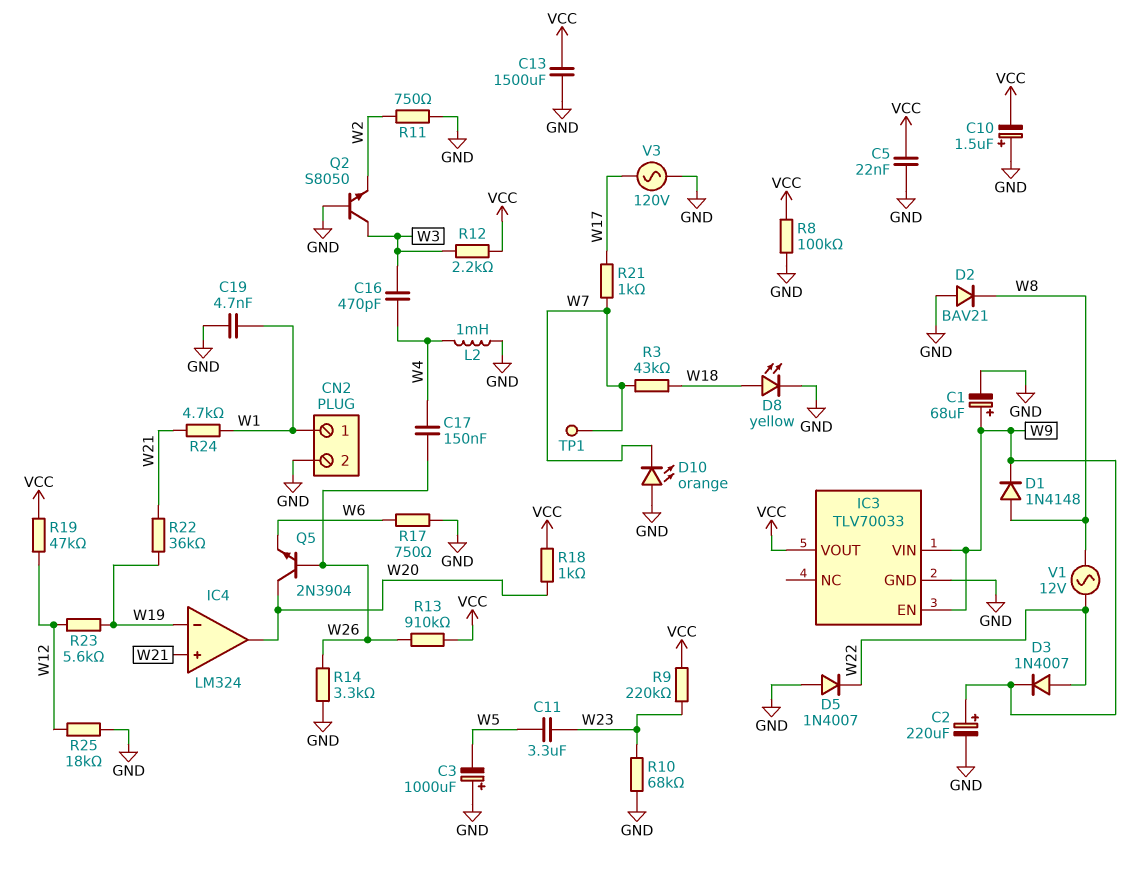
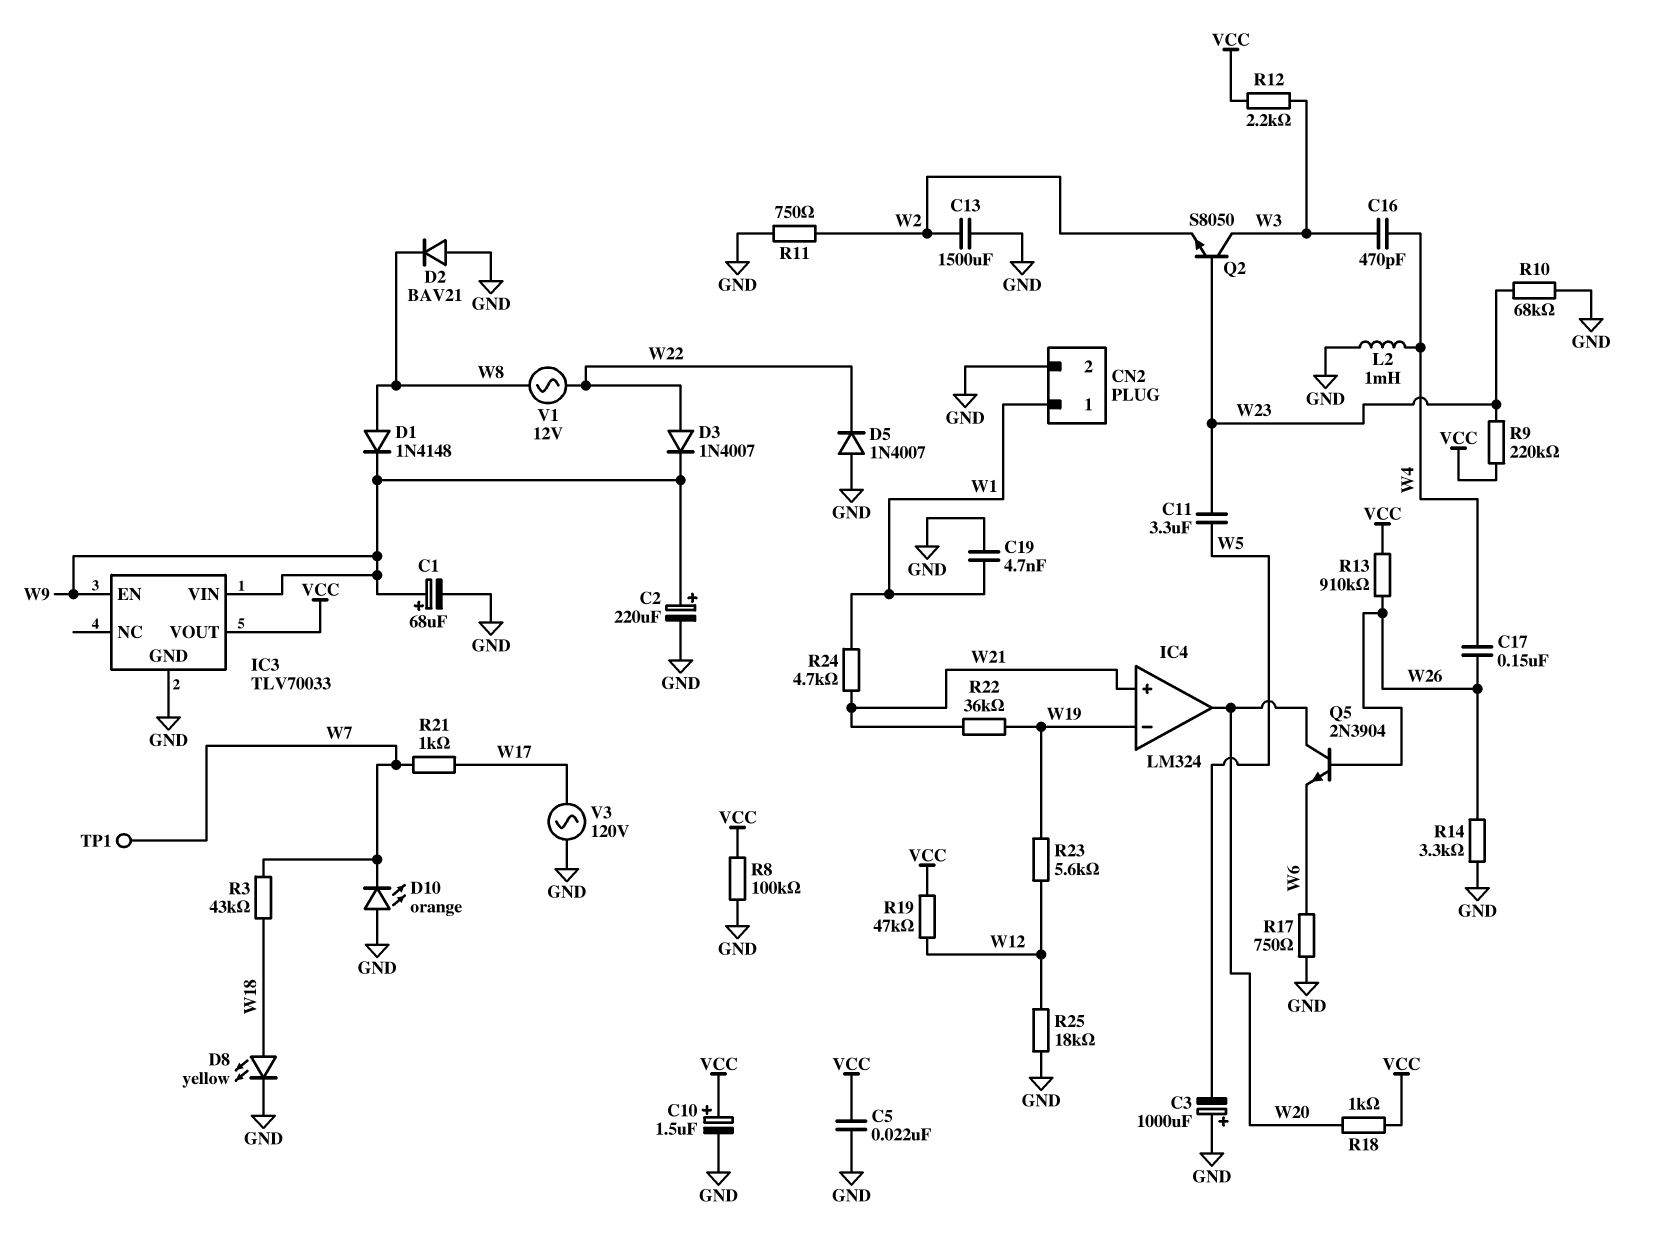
C10: 1.5uF (plus GND, minus VCC) -> 1.5uF (plus VCC, minus GND)
C13: 1500uF (GND, VCC) -> 1500uF (GND, W2)
Q2: NPN S8050 (B GND, C W3, E W2) -> NPN S8050 (B W23, C W3, E W2)

